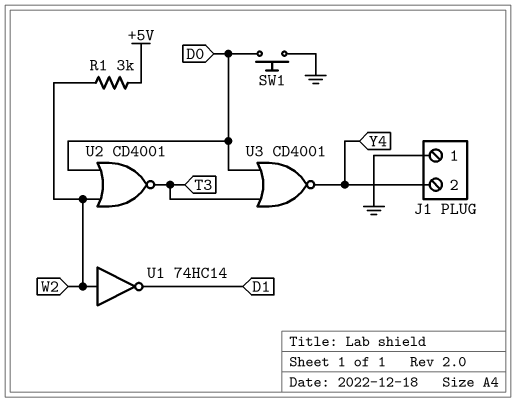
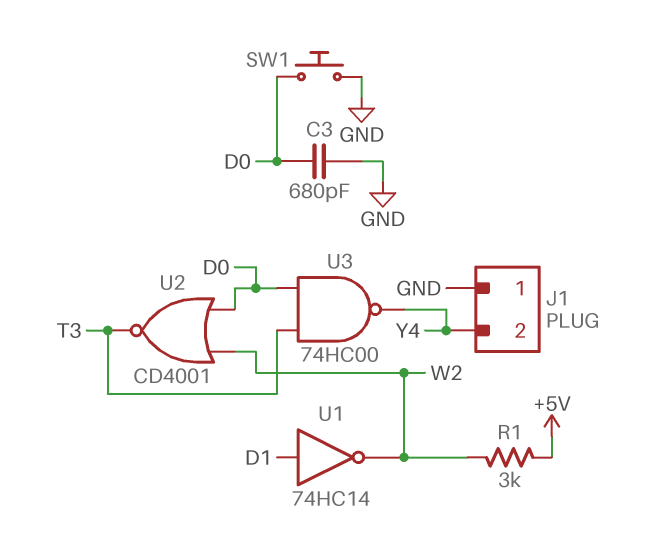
C3: none -> 680pF (D0, GND)
U1: NOT 74HC14 (in W2, out D1) -> NOT 74HC14 (in D1, out W2)
U3: NOR CD4001 (in D0, in T3, out Y4) -> NAND 74HC00 (in D0, in T3, out Y4)

